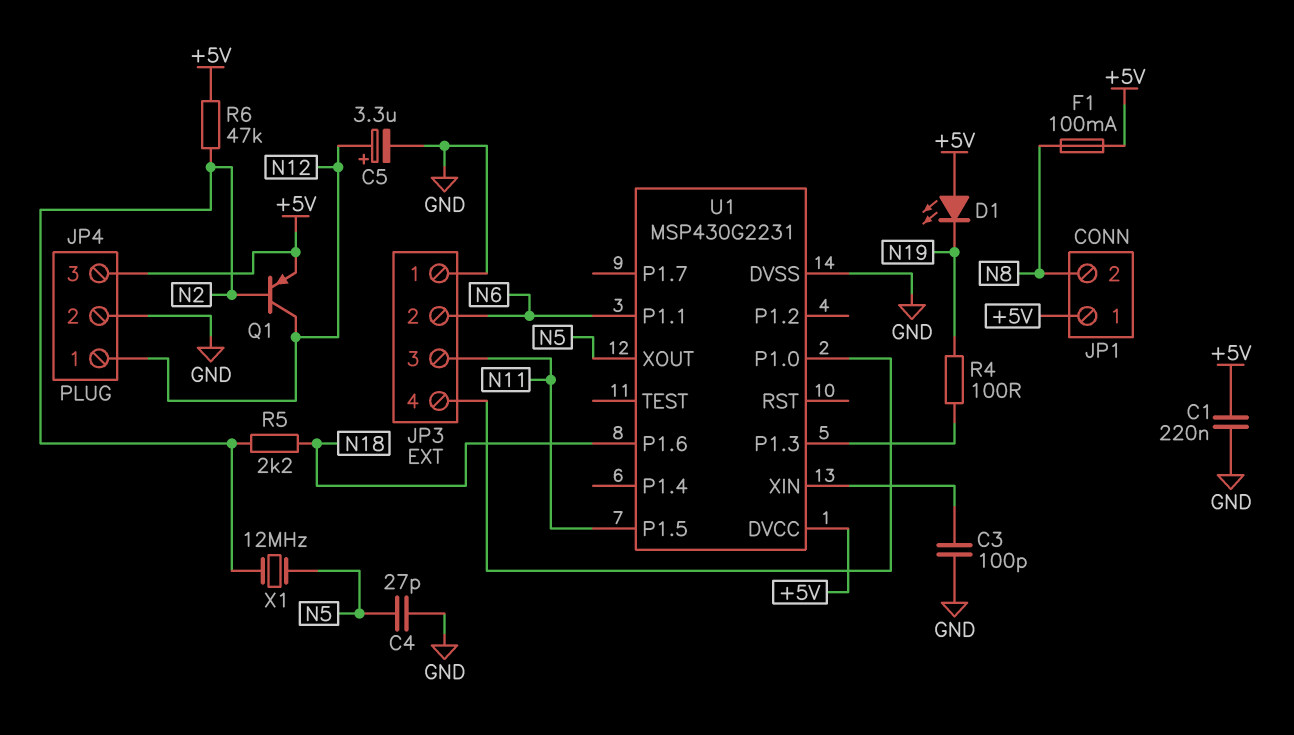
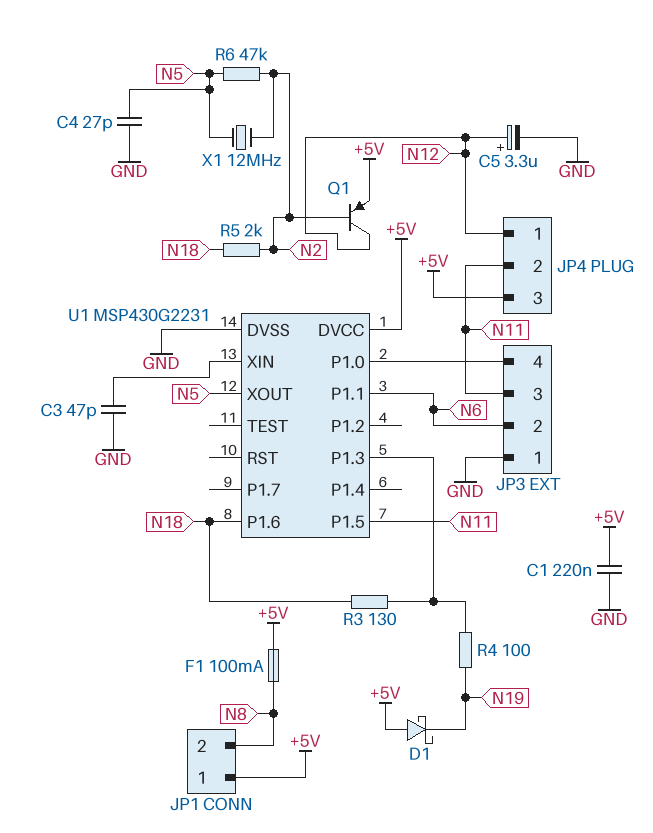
C3: 100pF (GND, U1/XIN) -> 47pF (GND, U1/XIN)
D1: LED (A +5V, K N19) -> schottky (A +5V, K N19)
JP4 pin 2: GND -> N11
R3: none -> 130 (N18, U1/P1.3)
R5: 2.2k (N2, N18) -> 2k (N2, N18)
R6: 47k (+5V, N2) -> 47k (N2, N5)

